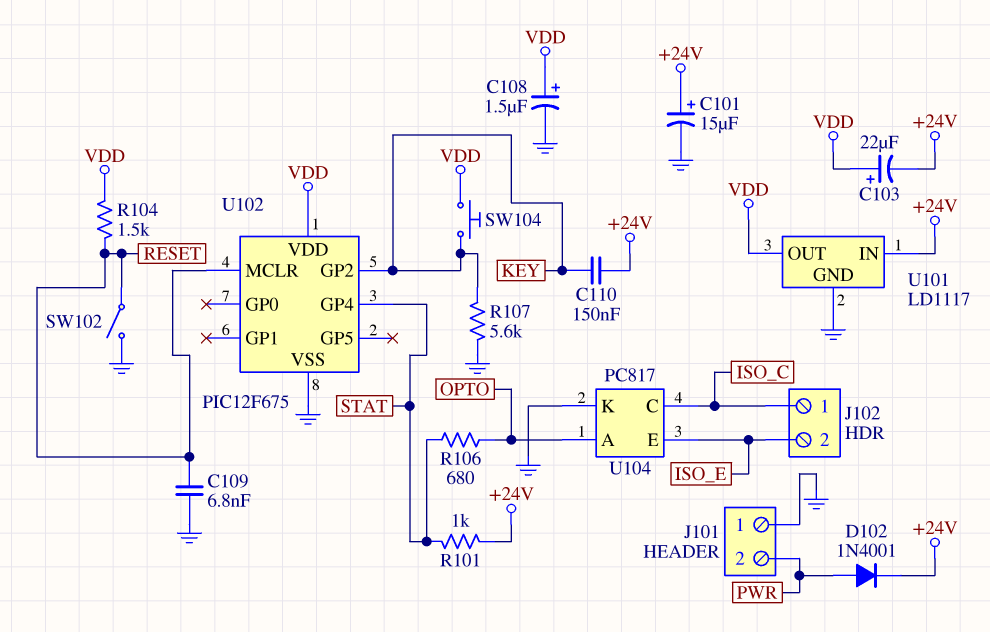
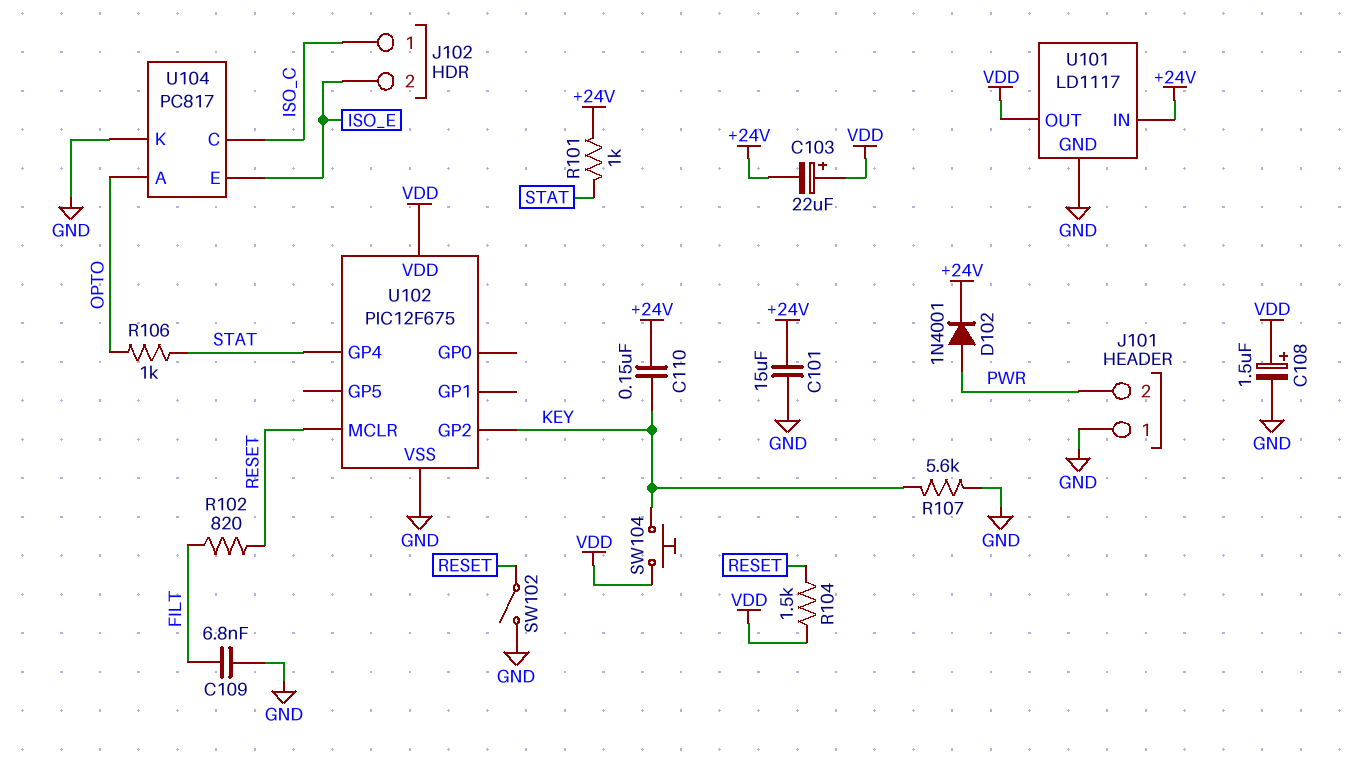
C101: 15uF (plus +24V, minus GND) -> 15uF (+24V, GND)
C109: 6.8nF (GND, RESET) -> 6.8nF (FILT, GND)
R102: none -> 820 (FILT, RESET)
R106: 680 (OPTO, STAT) -> 1k (OPTO, STAT)

